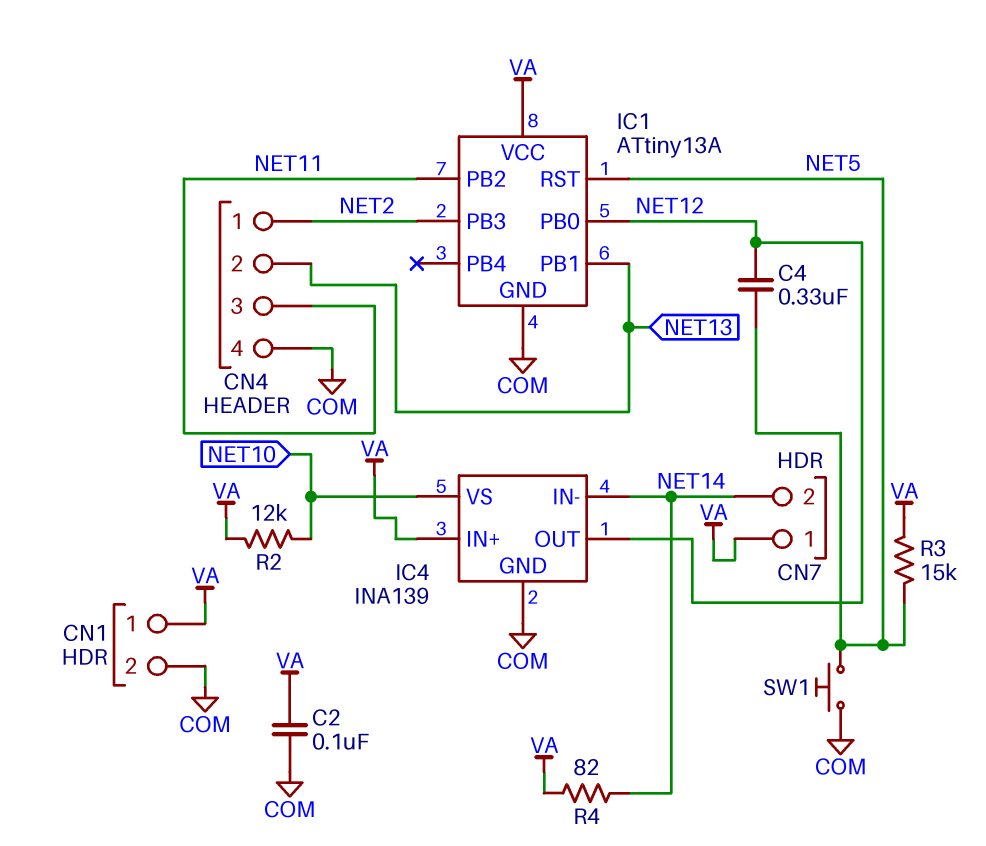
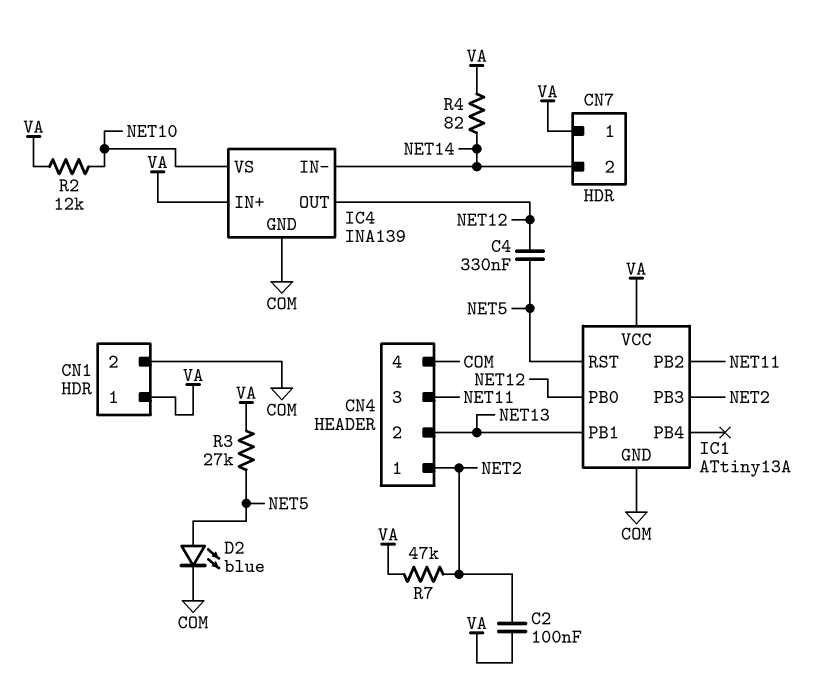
C2: 100nF (COM, VA) -> 100nF (NET2, VA)
D2: none -> LED blue (A NET5, K COM)
R3: 15k (NET5, VA) -> 27k (NET5, VA)
R7: none -> 47k (NET2, VA)
SW1: button (COM, NET5) -> none

